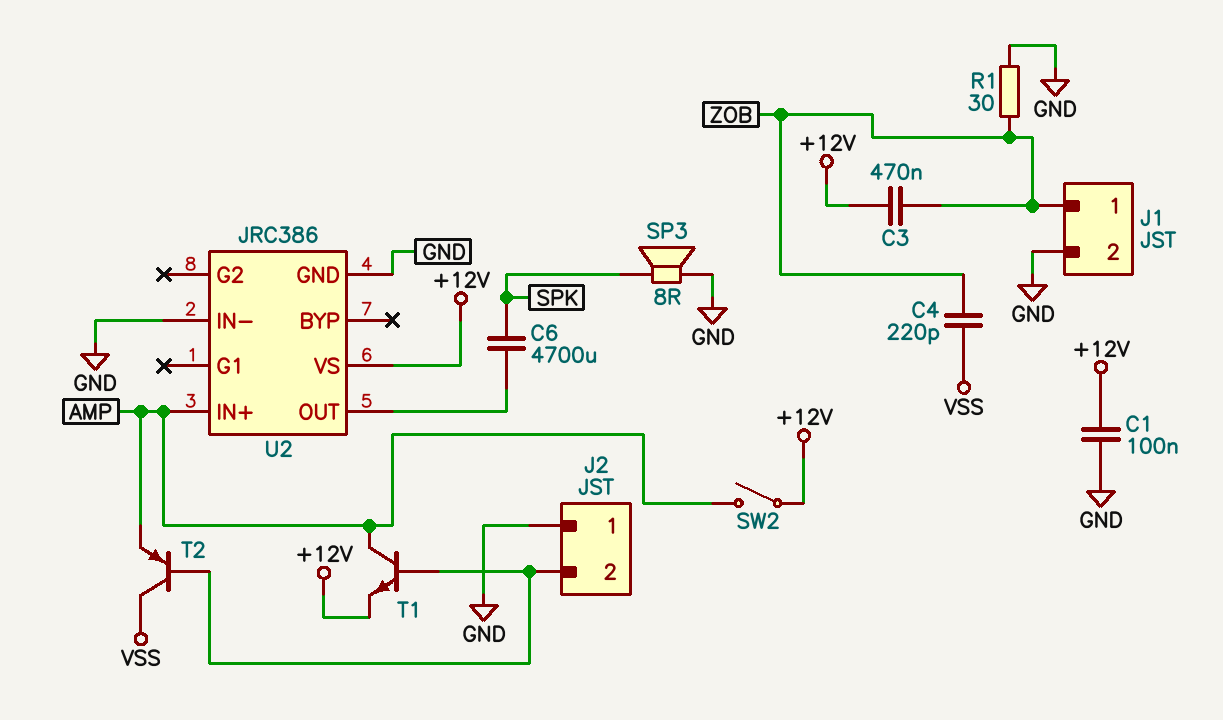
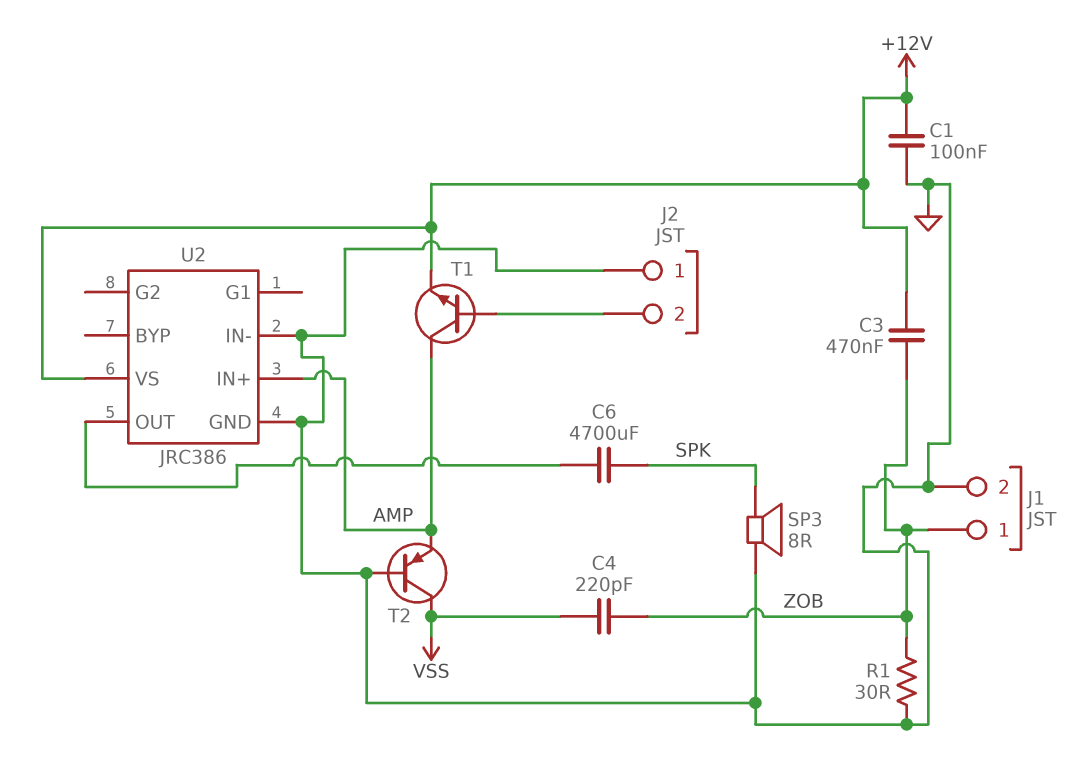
SW2: switch (+12V, AMP) -> none
T2: PNP (B J2/2, C VSS, E AMP) -> PNP (B GND, C VSS, E AMP)

